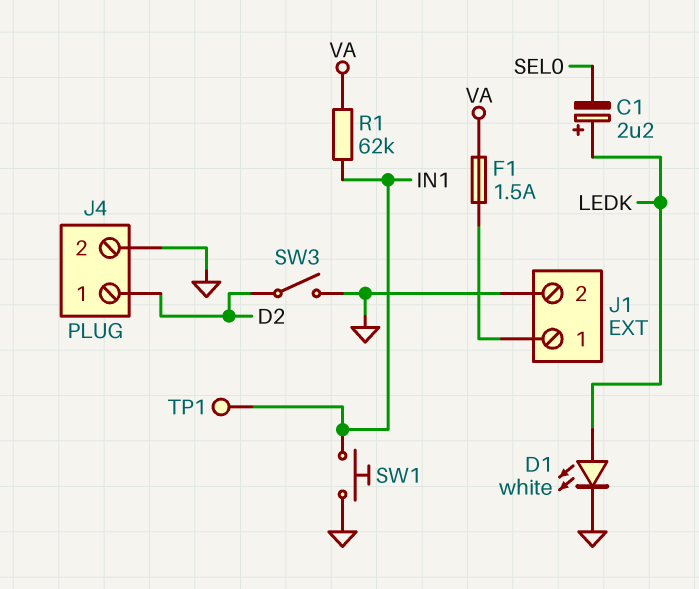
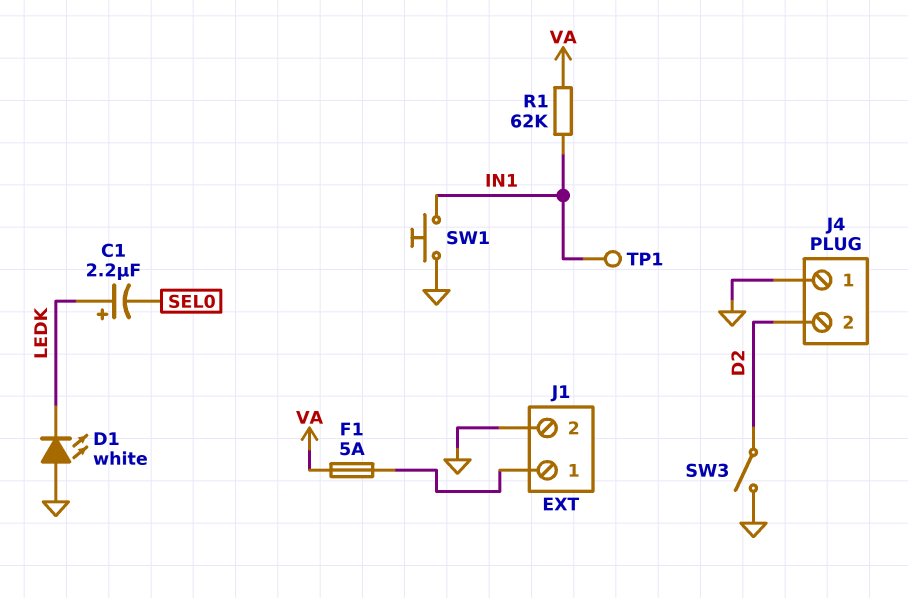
D1: LED white (A LEDK, K GND) -> LED white (A GND, K LEDK)
F1: 1.5A (J1/1, VA) -> 5A (J1/1, VA)
J4 pin 1: D2 -> GND
J4 pin 2: GND -> D2

